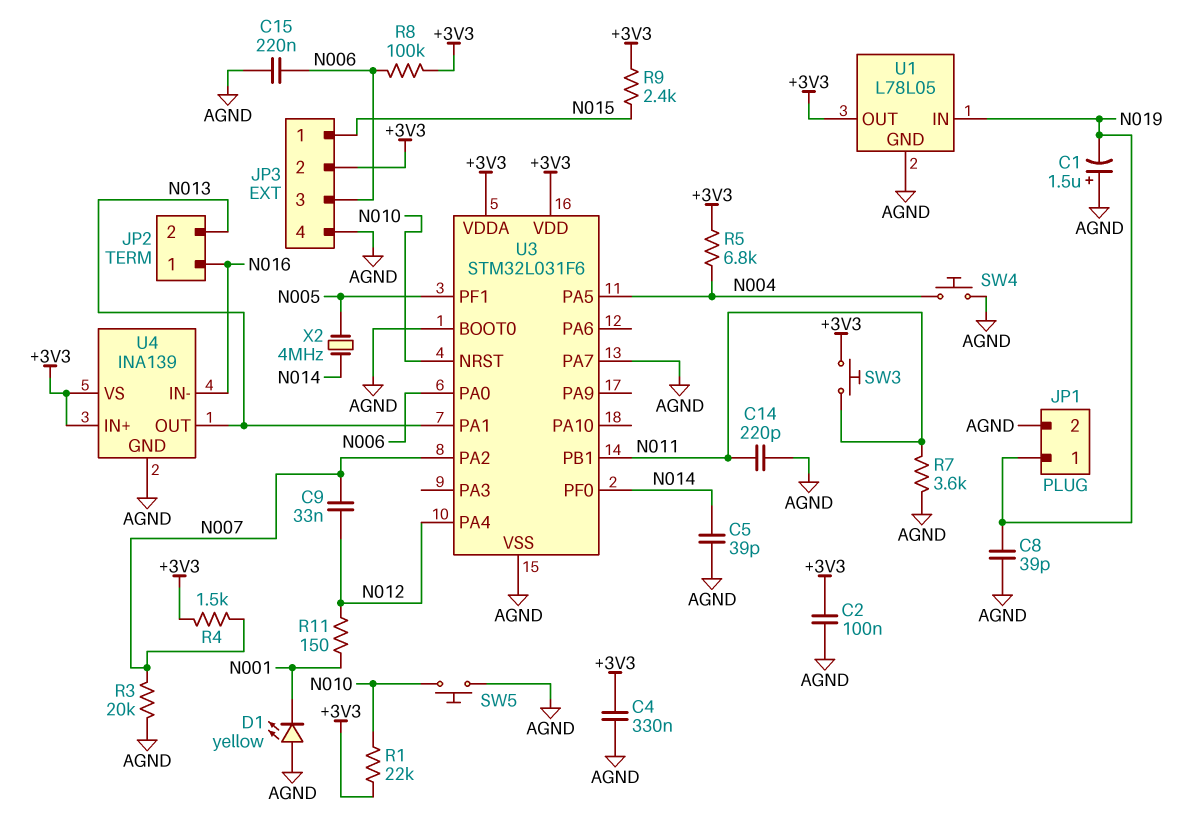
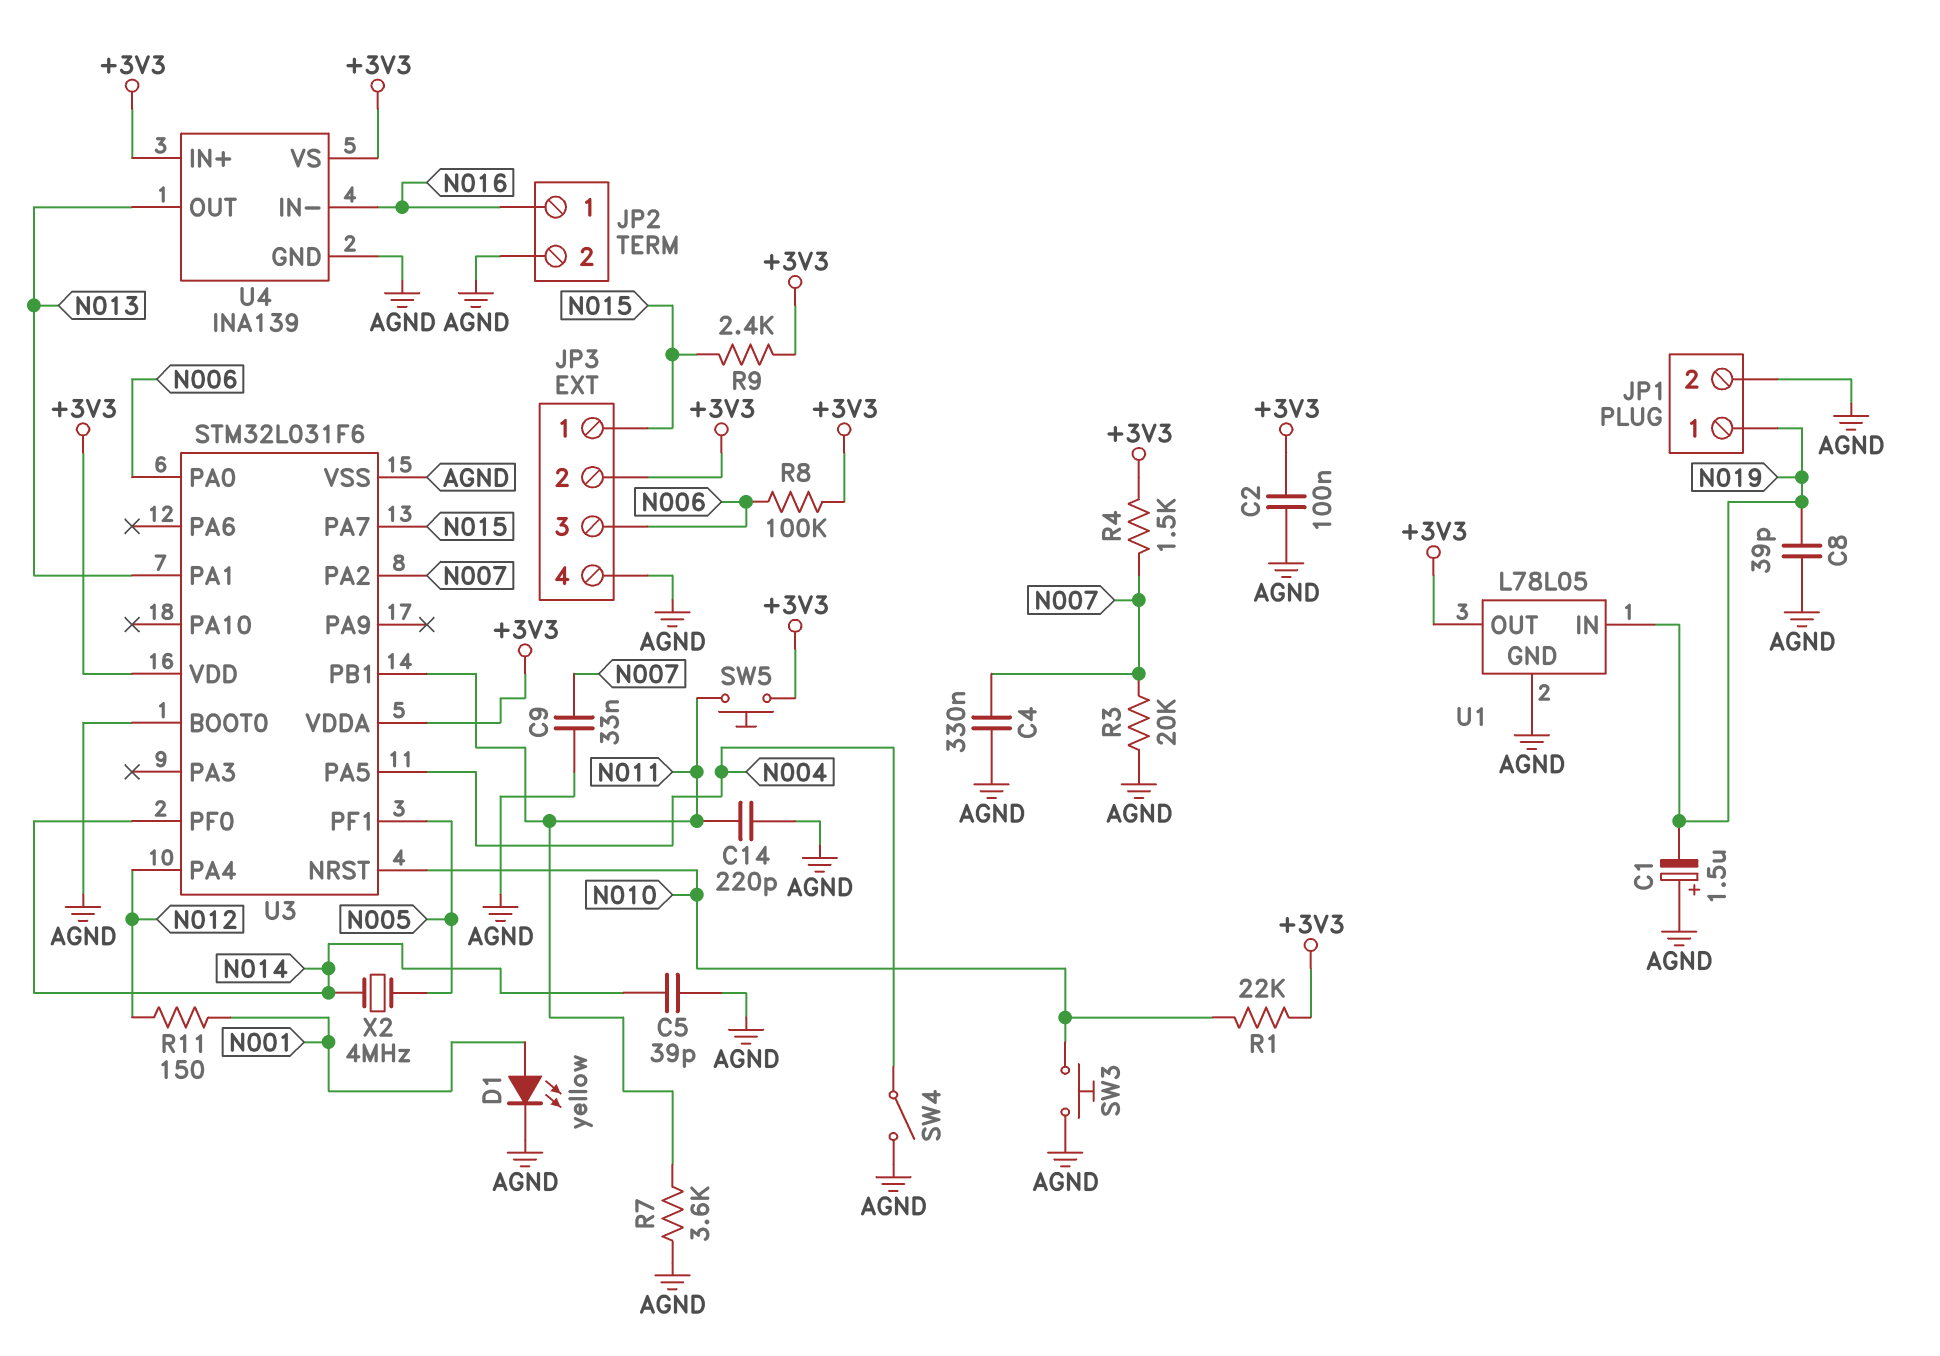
C4: 330nF (+3V3, AGND) -> 330nF (AGND, N007)
C9: 33nF (N007, N012) -> 33nF (AGND, N007)
C15: 220nF (AGND, N006) -> none
D1: LED yellow (A AGND, K N001) -> LED yellow (A N001, K AGND)
JP2 pin 2: N013 -> AGND
R5: 6.8k (+3V3, N004) -> none
SW3: button (+3V3, N011) -> button (AGND, N010)
SW4: button (AGND, N004) -> switch (AGND, N004)
SW5: button (AGND, N010) -> button (+3V3, N011)
U3 pin PA7: AGND -> N015

